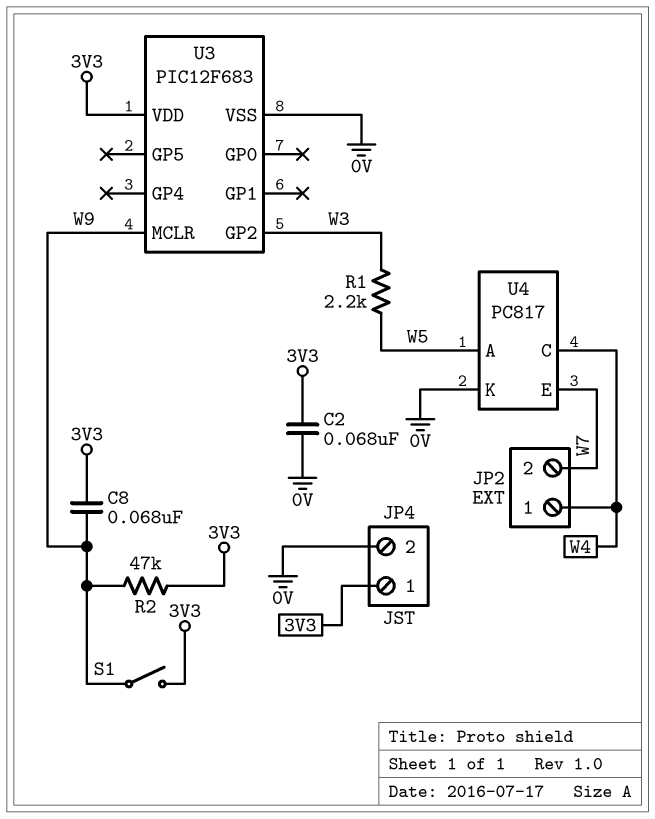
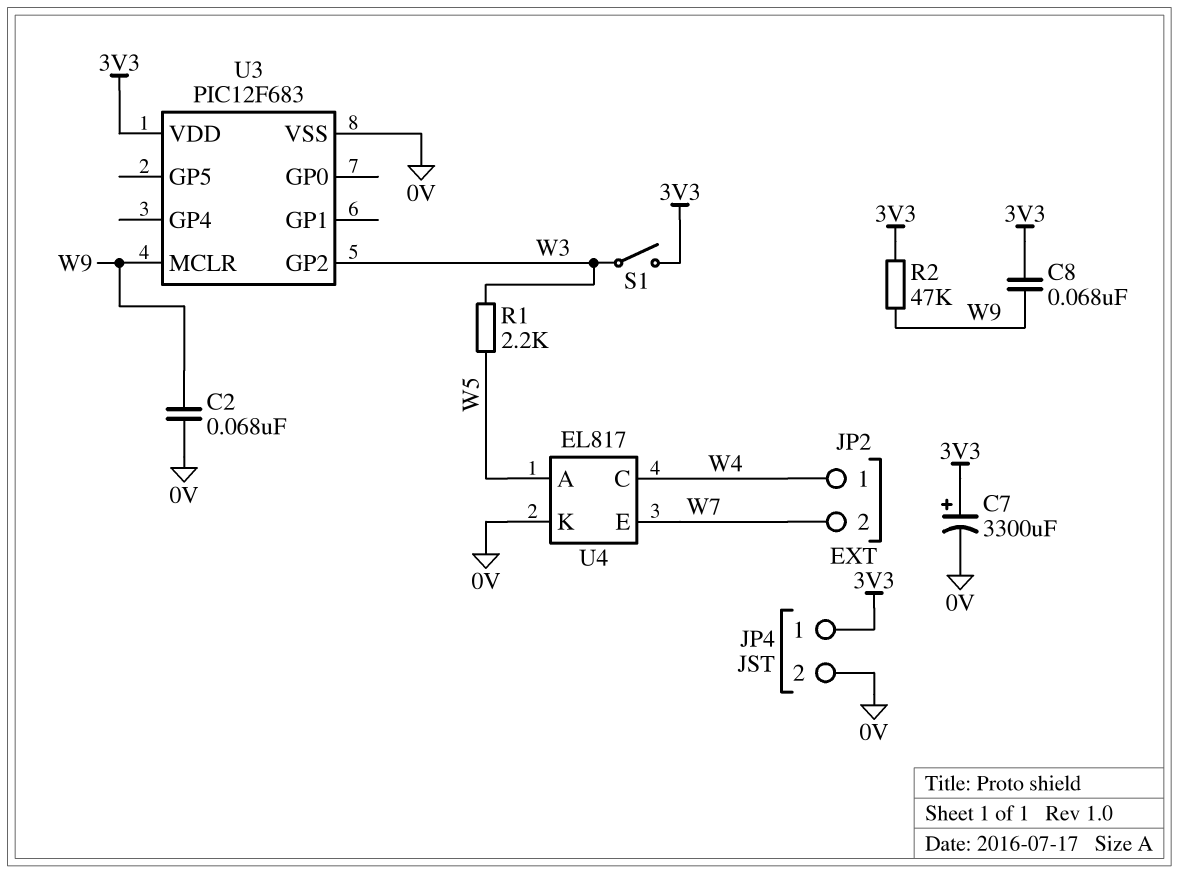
C2: 68nF (0V, 3V3) -> 68nF (0V, W9)
C7: none -> 3300uF (plus 3V3, minus 0V)
S1: switch (3V3, W9) -> switch (3V3, W3)
U4: PC817 -> EL817

